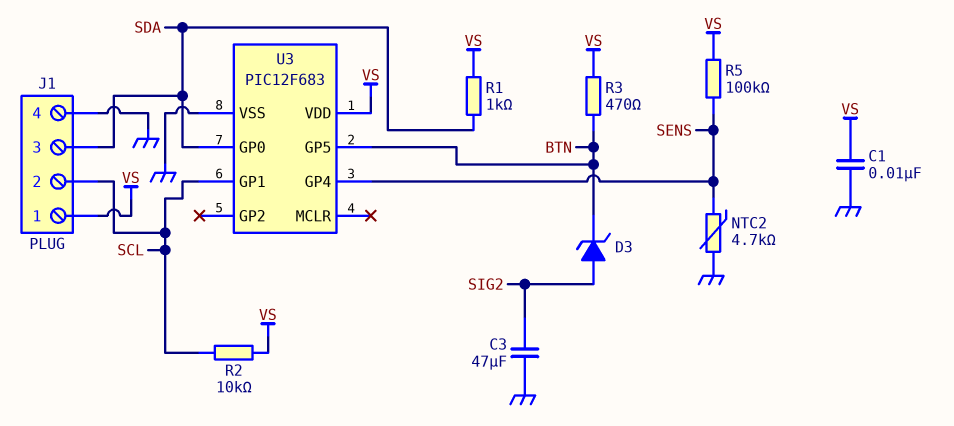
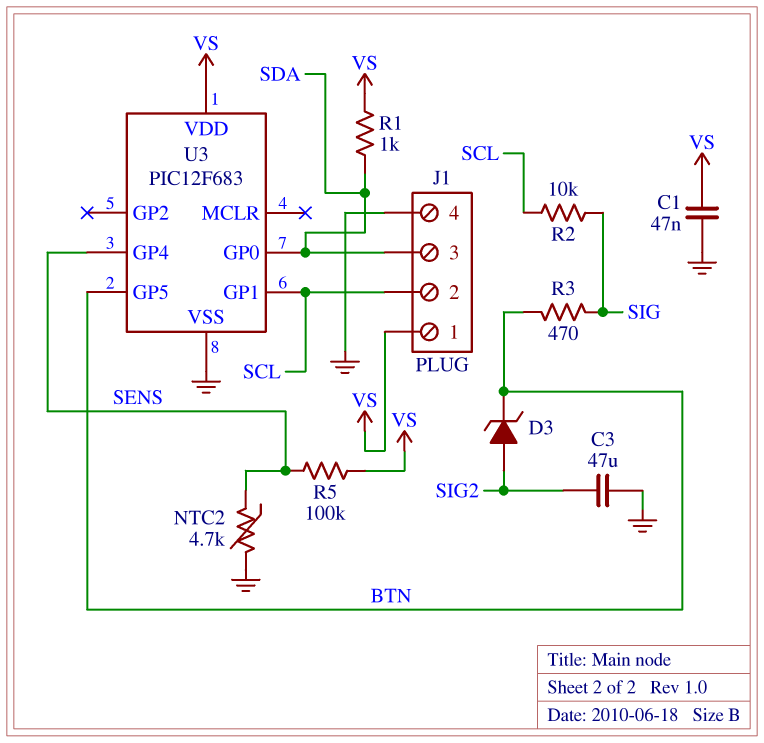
C1: 10nF (GND, VS) -> 47nF (GND, VS)
R2: 10k (SCL, VS) -> 10k (SCL, SIG)
R3: 470 (BTN, VS) -> 470 (BTN, SIG)

